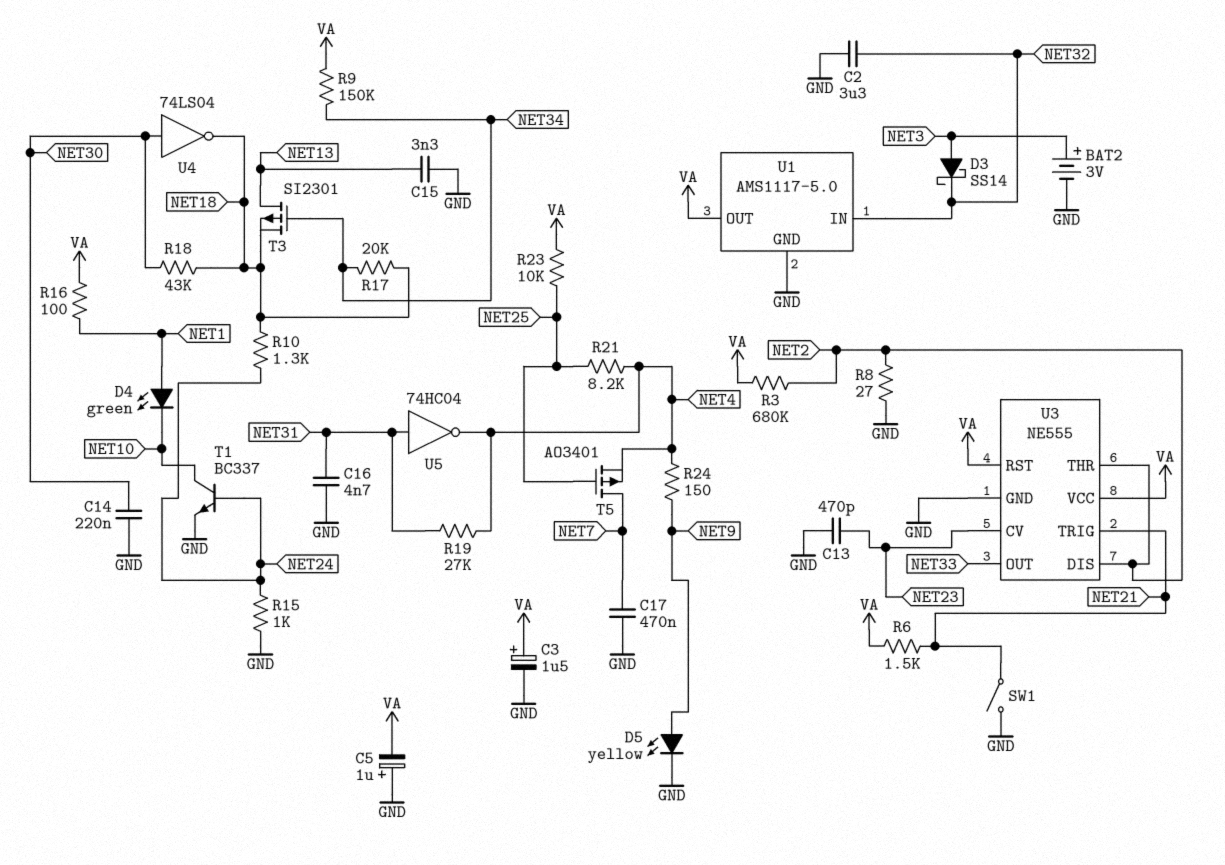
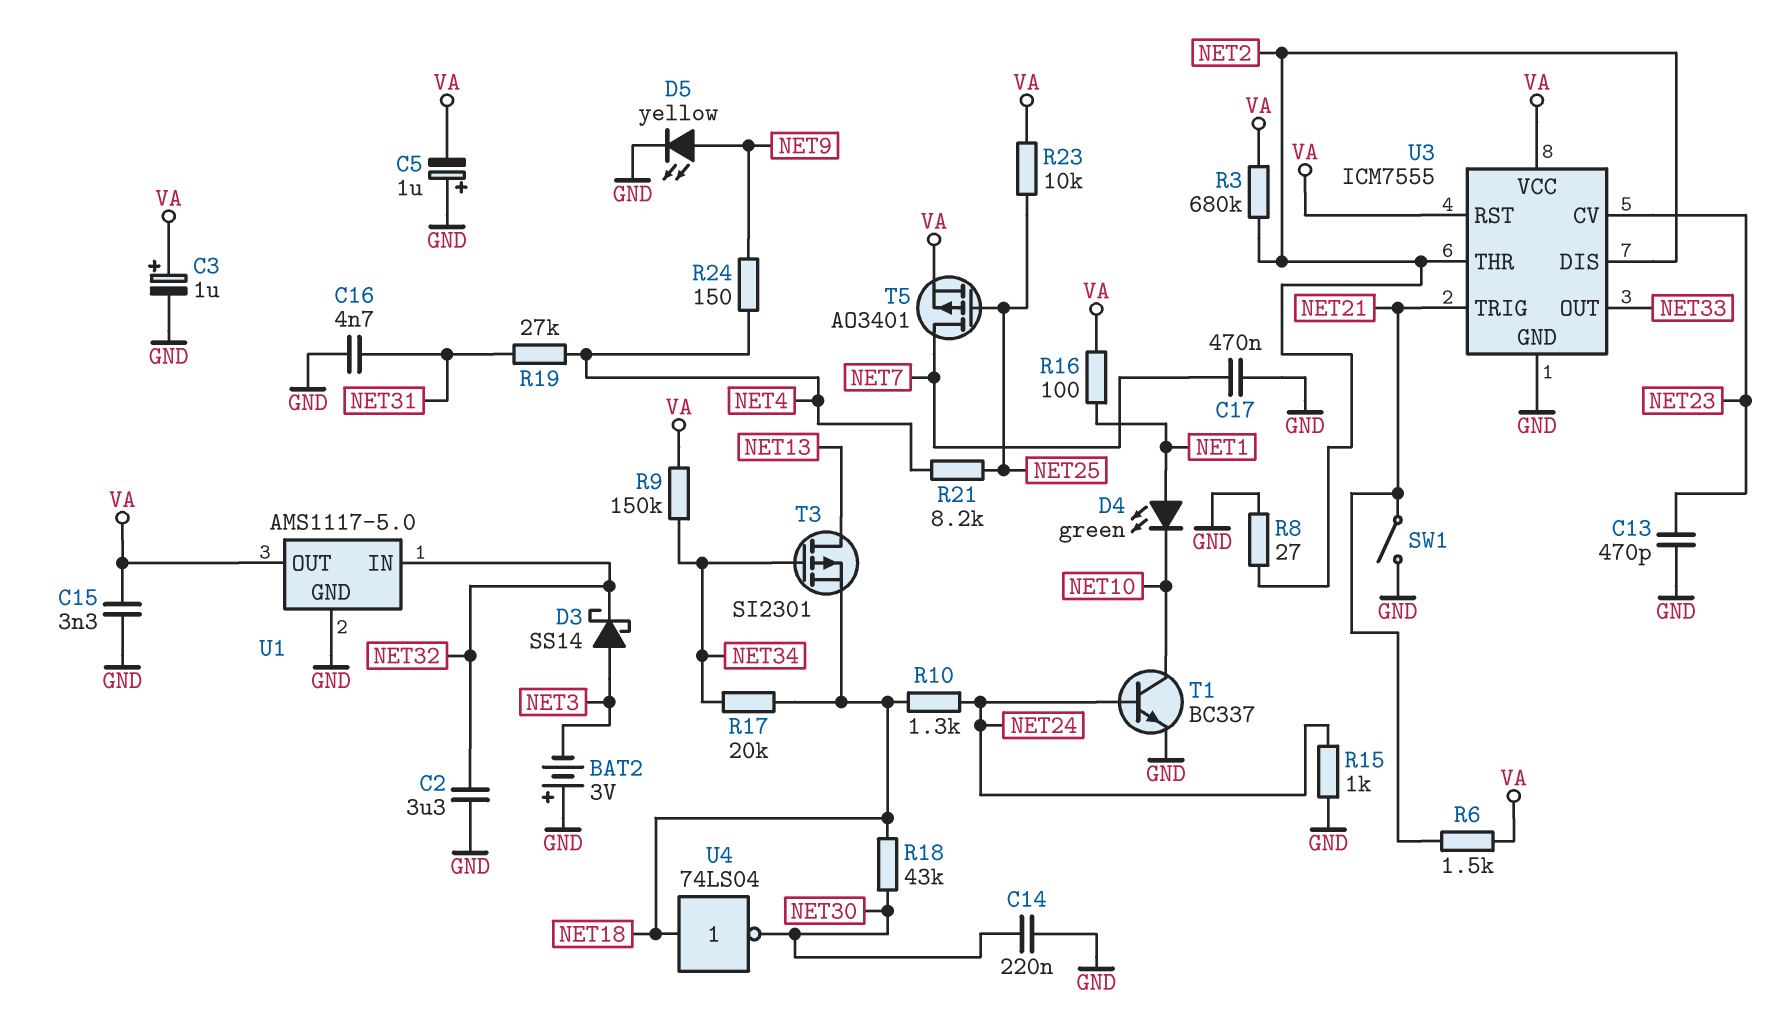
BAT2: 3V (plus NET3, minus GND) -> 3V (plus GND, minus NET3)
C3: 1.5uF (plus VA, minus GND) -> 1uF (plus VA, minus GND)
C15: 3.3nF (GND, NET13) -> 3.3nF (GND, VA)
T5: PMOS AO3401 (G NET25, D NET7, S NET4) -> PMOS AO3401 (G NET25, D NET7, S VA)
U3: NE555 -> ICM7555
U4: NOT 74LS04 (in NET30, out NET18) -> NOT 74LS04 (in NET18, out NET30)
U5: NOT 74HC04 (in NET31, out NET4) -> none

